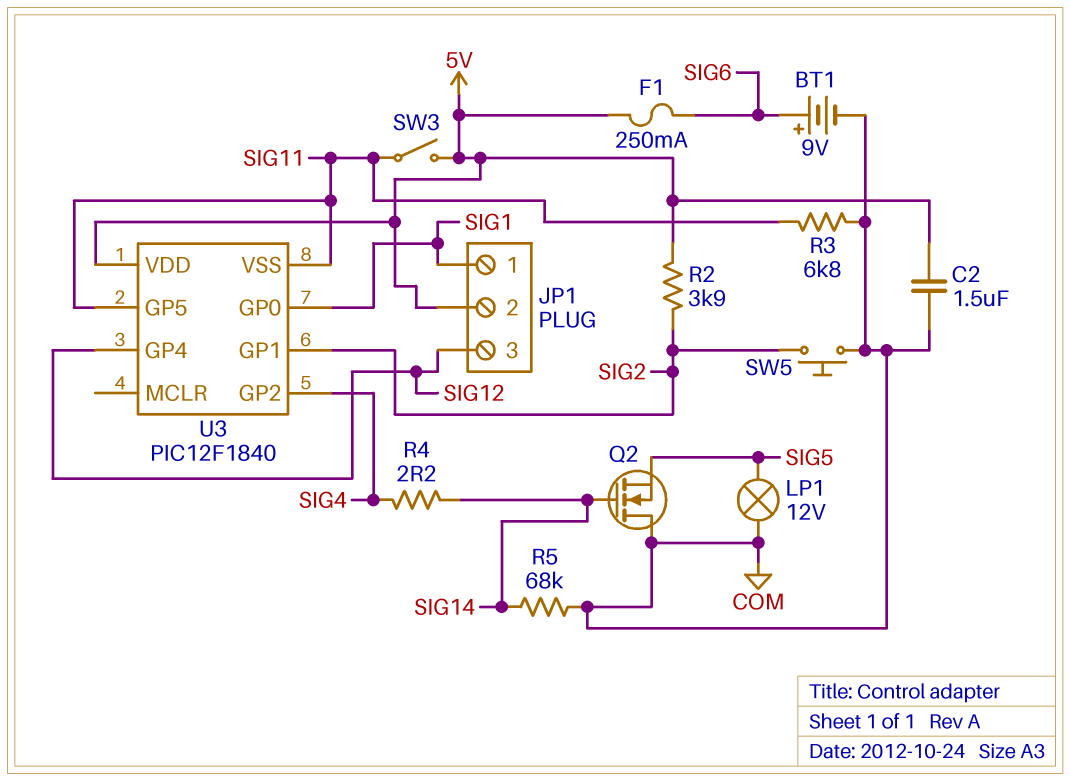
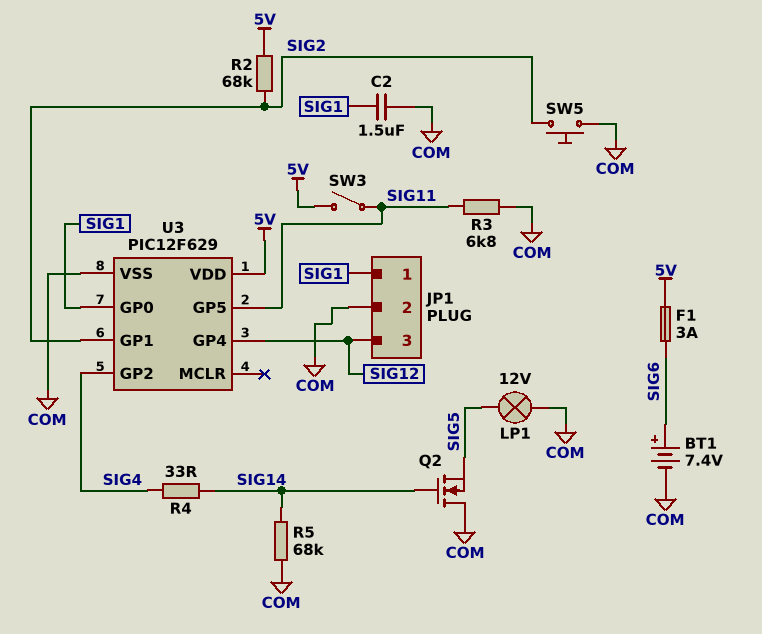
BT1: 9V (plus SIG6, minus COM) -> 7.4V (plus SIG6, minus COM)
C2: 1.5uF (5V, COM) -> 1.5uF (COM, SIG1)
F1: 250mA (5V, SIG6) -> 3A (5V, SIG6)
JP1 pin 2: 5V -> COM
R2: 3.9k (5V, SIG2) -> 68k (5V, SIG2)
R4: 2.2 (SIG4, SIG14) -> 33 (SIG4, SIG14)
U3: PIC12F1840 -> PIC12F629
U3 pin VSS: SIG11 -> COM

